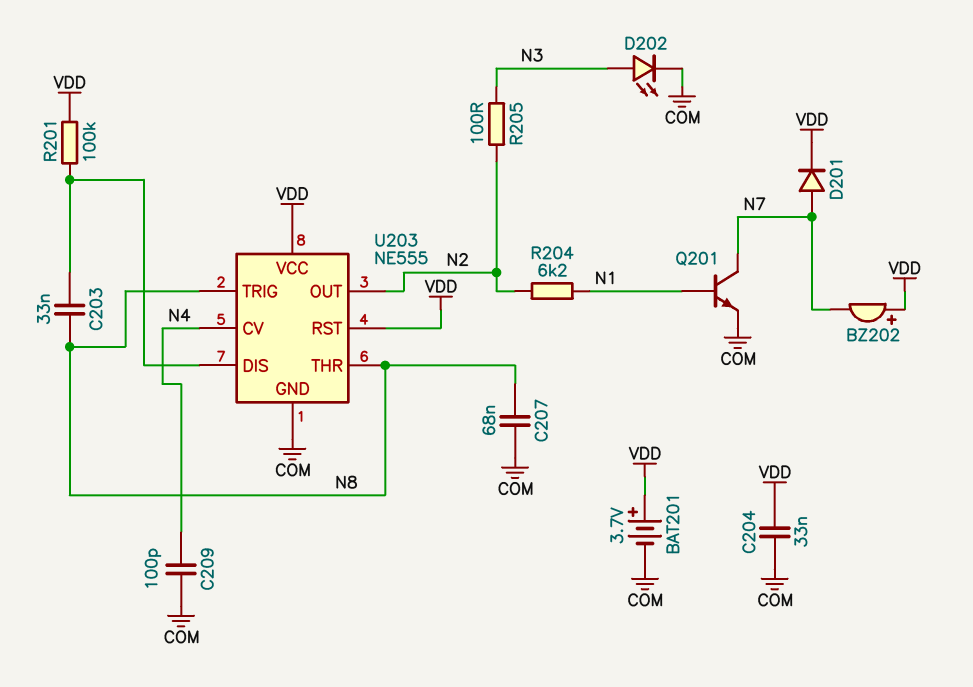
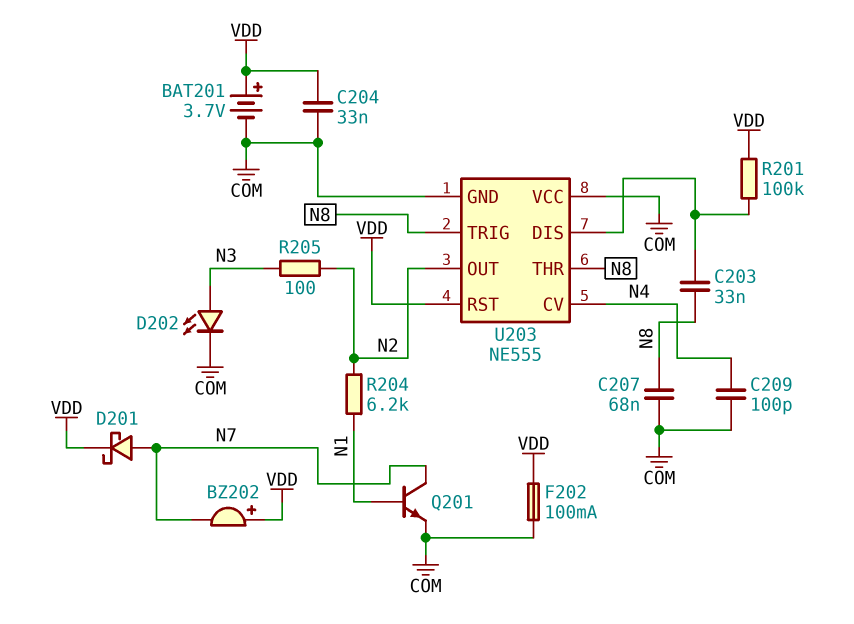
D201: diode (A N7, K VDD) -> schottky (A N7, K VDD)
F202: none -> 100mA (COM, VDD)
U203 pin VCC: VDD -> COM

